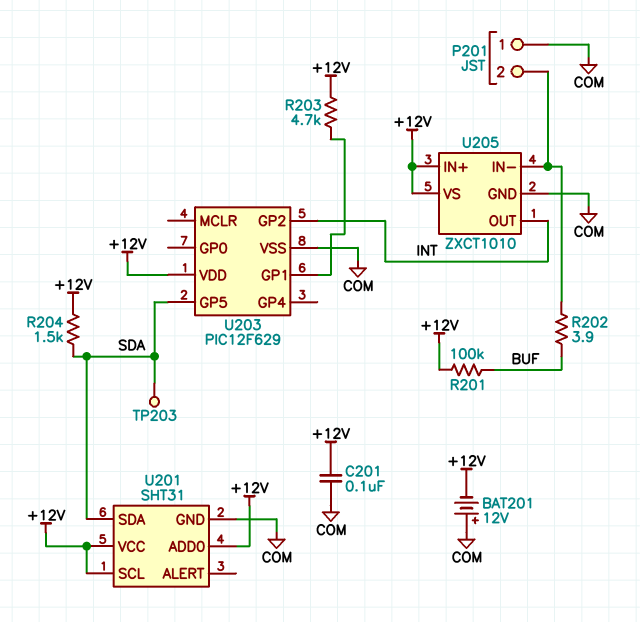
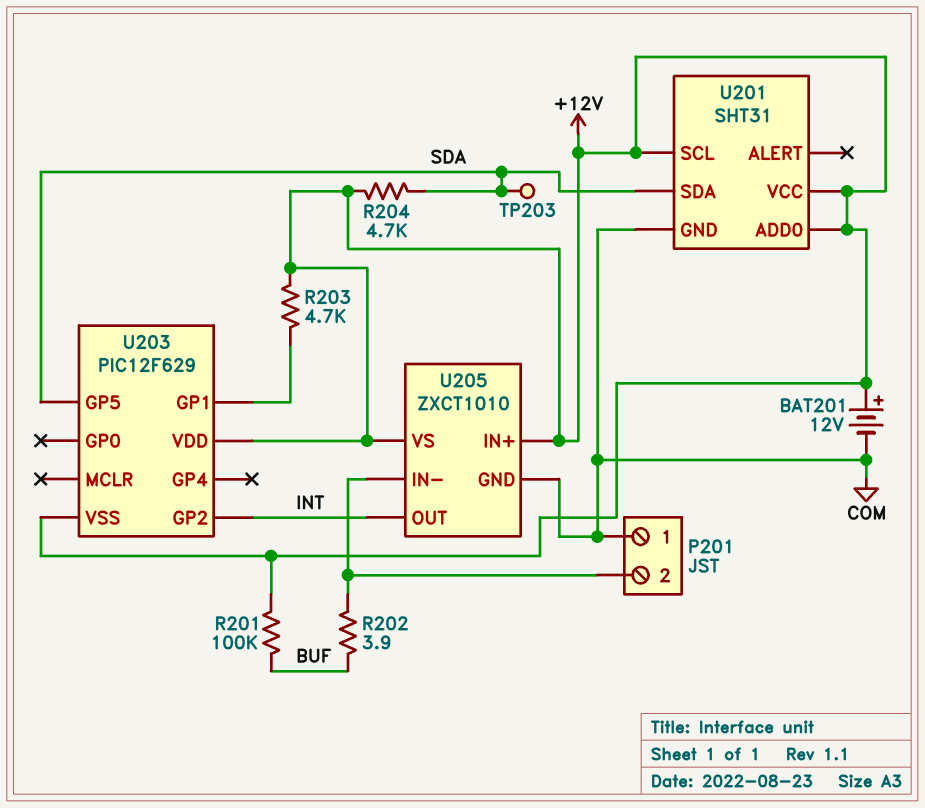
BAT201: 12V (plus COM, minus +12V) -> 12V (plus +12V, minus COM)
C201: 100nF (+12V, COM) -> none
R204: 1.5k (+12V, SDA) -> 4.7k (+12V, SDA)
U203 pin VSS: COM -> +12V

